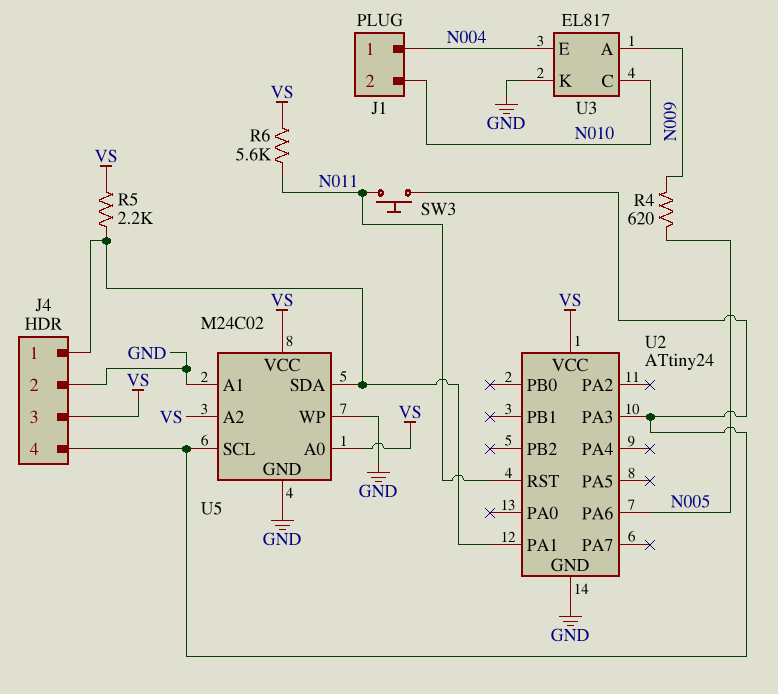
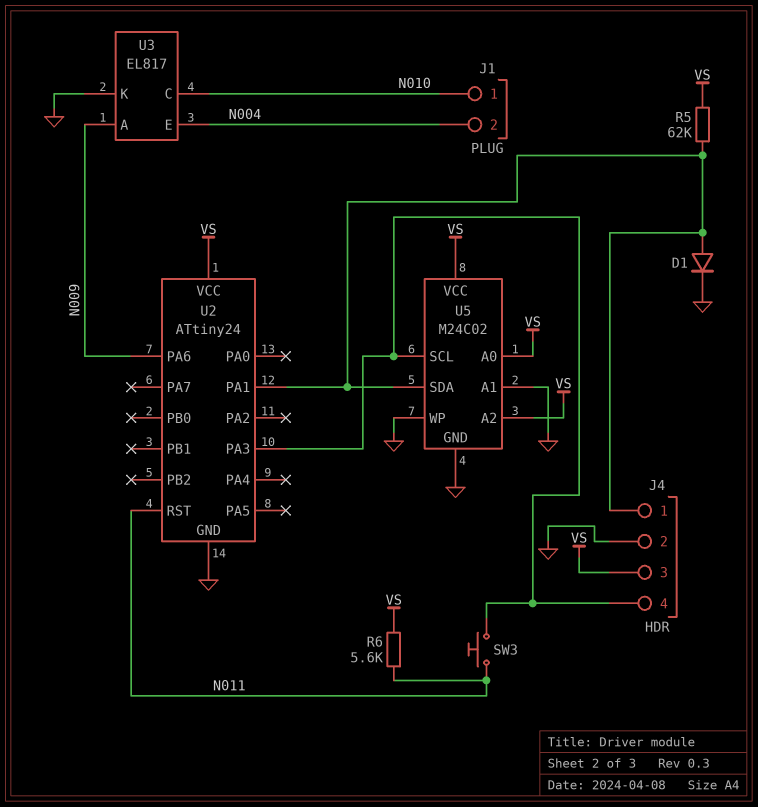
D1: none -> diode (A J4/1, K GND)
J1 pin 1: N004 -> N010
J1 pin 2: N010 -> N004
R4: 620 (N005, N009) -> none
R5: 2.2k (J4/1, VS) -> 62k (J4/1, VS)
U2 pin PA6: N005 -> N009

